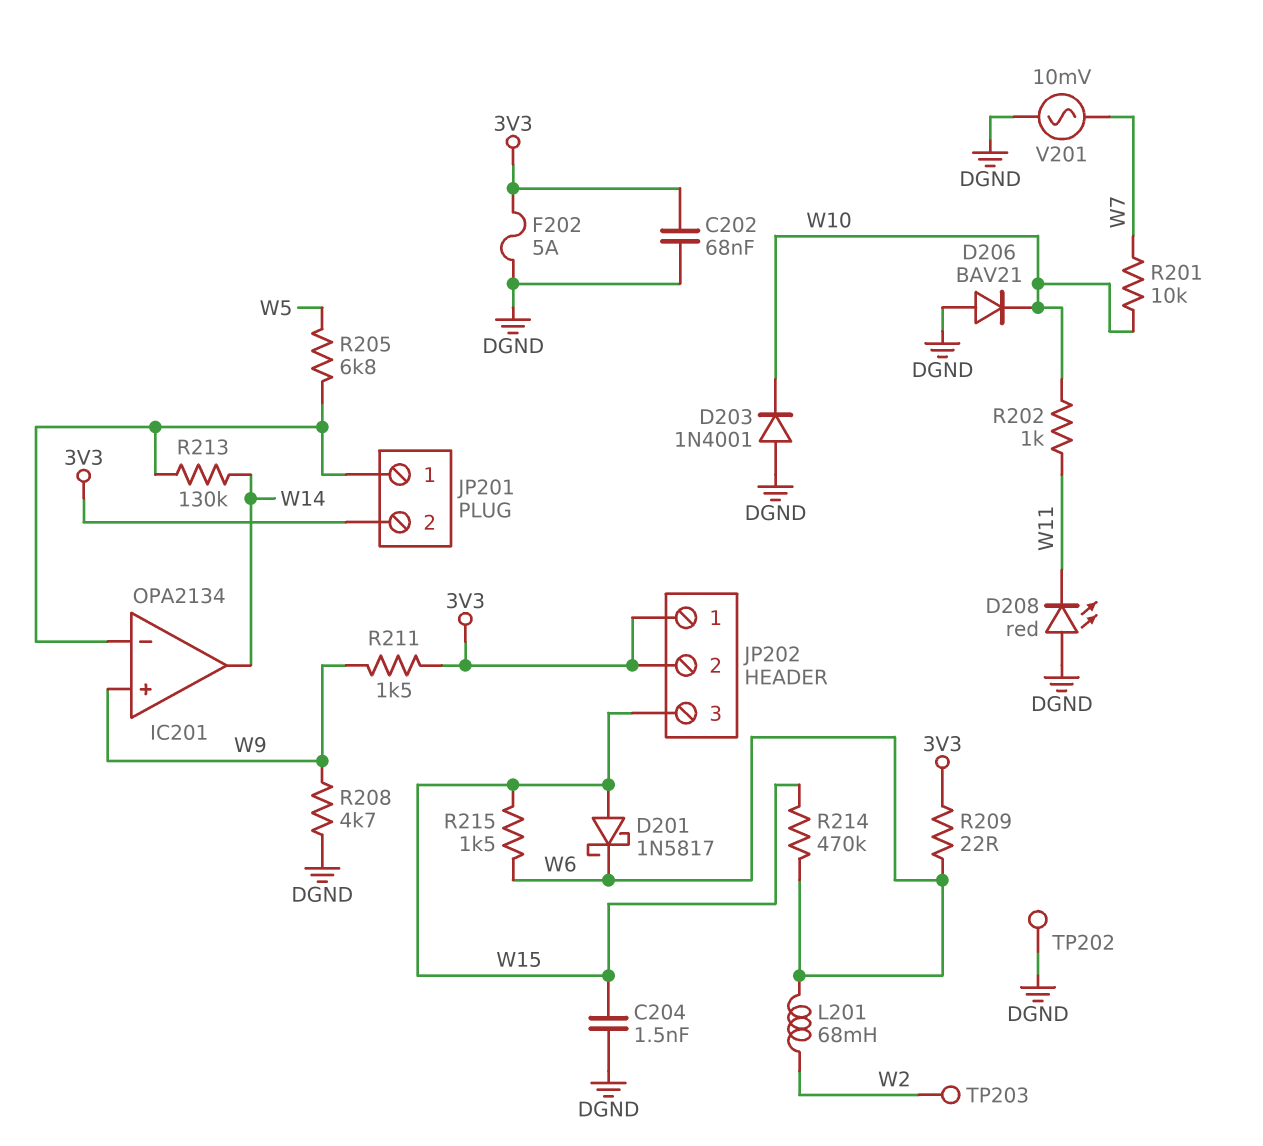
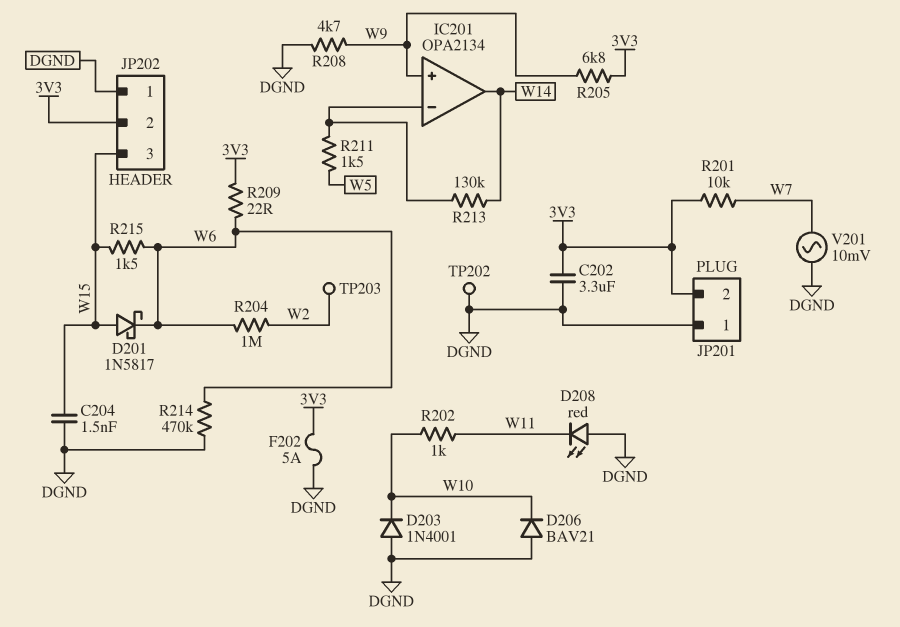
C202: 68nF (3V3, DGND) -> 3.3uF (3V3, DGND)
JP201 pin 1: IC201/in- -> DGND
JP202 pin 1: 3V3 -> DGND
L201: 68mH (W2, W6) -> none
R201: 10k (W7, W10) -> 10k (3V3, W7)
R204: none -> 1M (W2, W6)
R205: 6.8k (IC201/in-, W5) -> 6.8k (3V3, W9)
R211: 1.5k (3V3, W9) -> 1.5k (IC201/in-, W5)
R214: 470k (W6, W15) -> 470k (DGND, W6)

